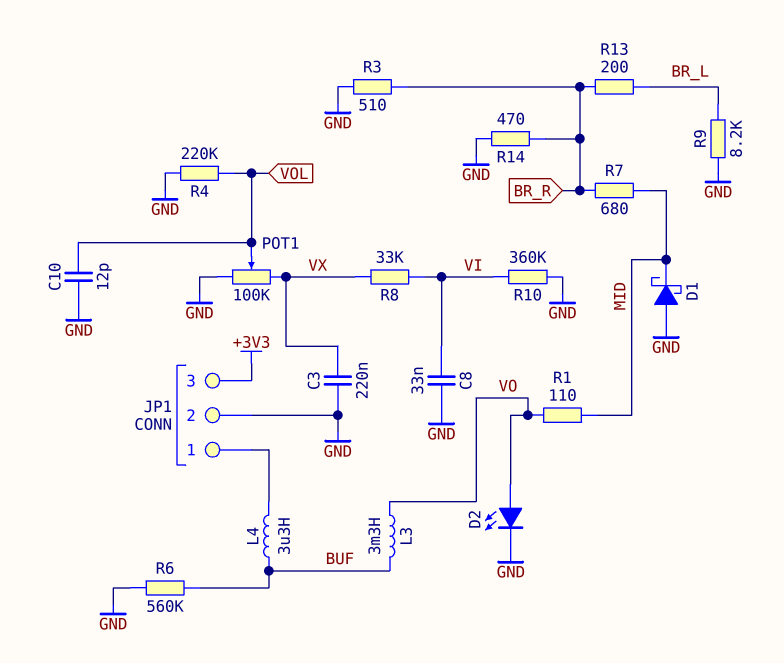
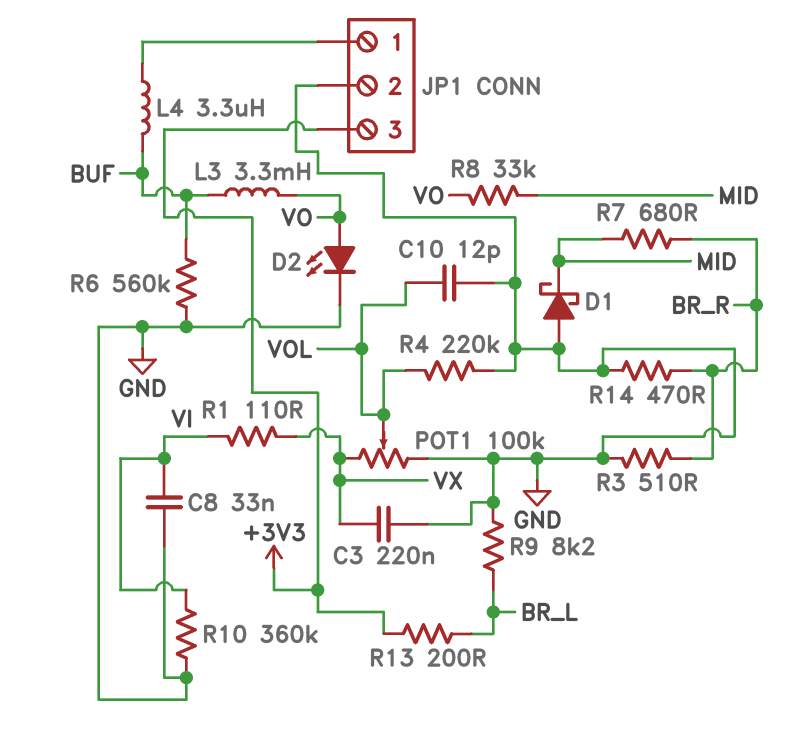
R1: 110 (MID, VO) -> 110 (VI, VX)
R8: 33k (VI, VX) -> 33k (MID, VO)
R13: 200 (BR_L, BR_R) -> 200 (+3V3, BR_L)

